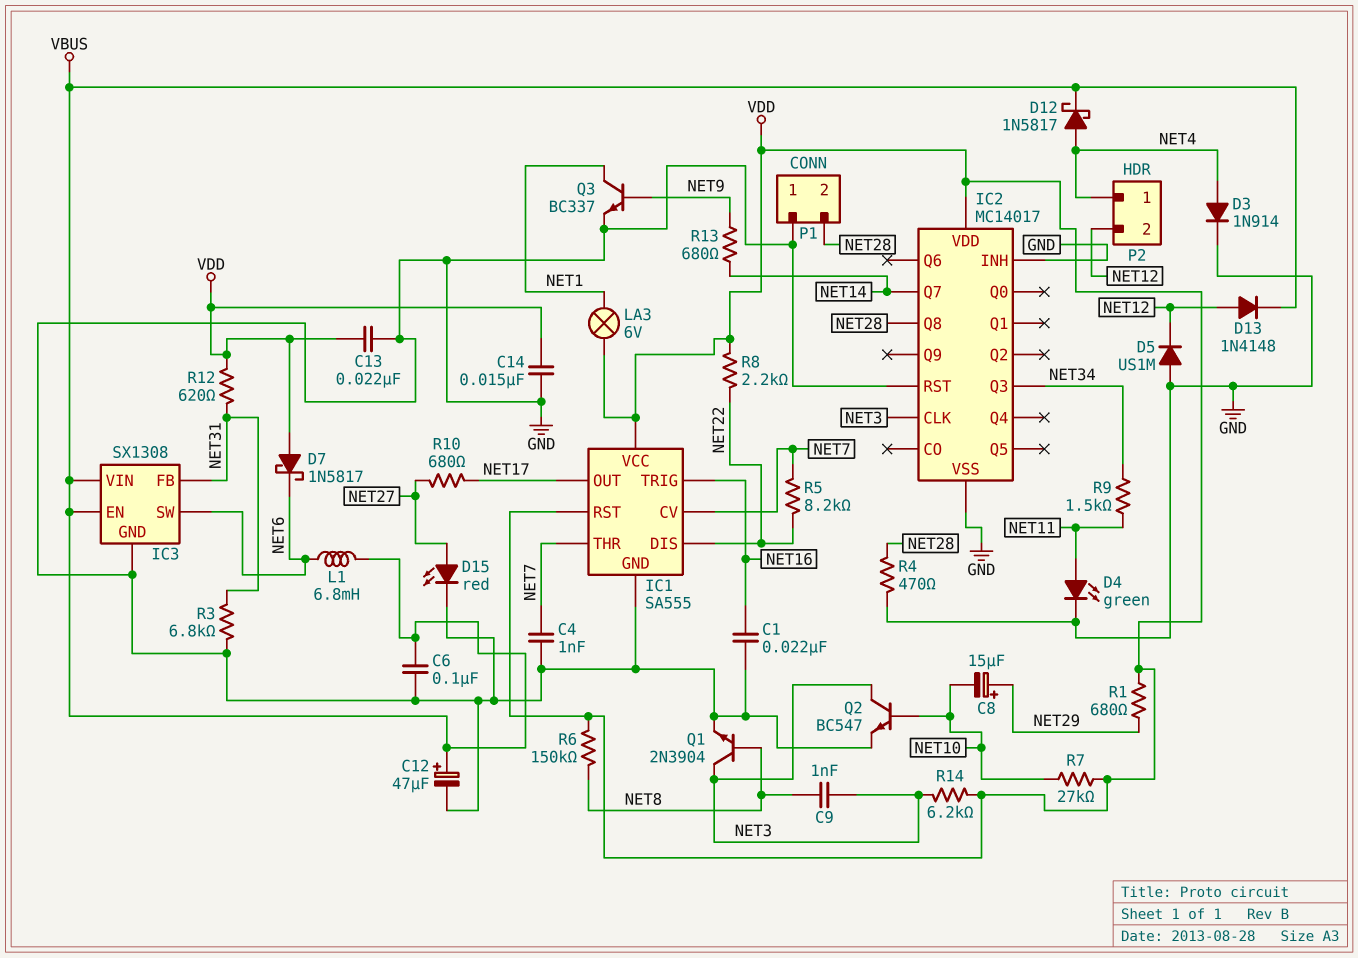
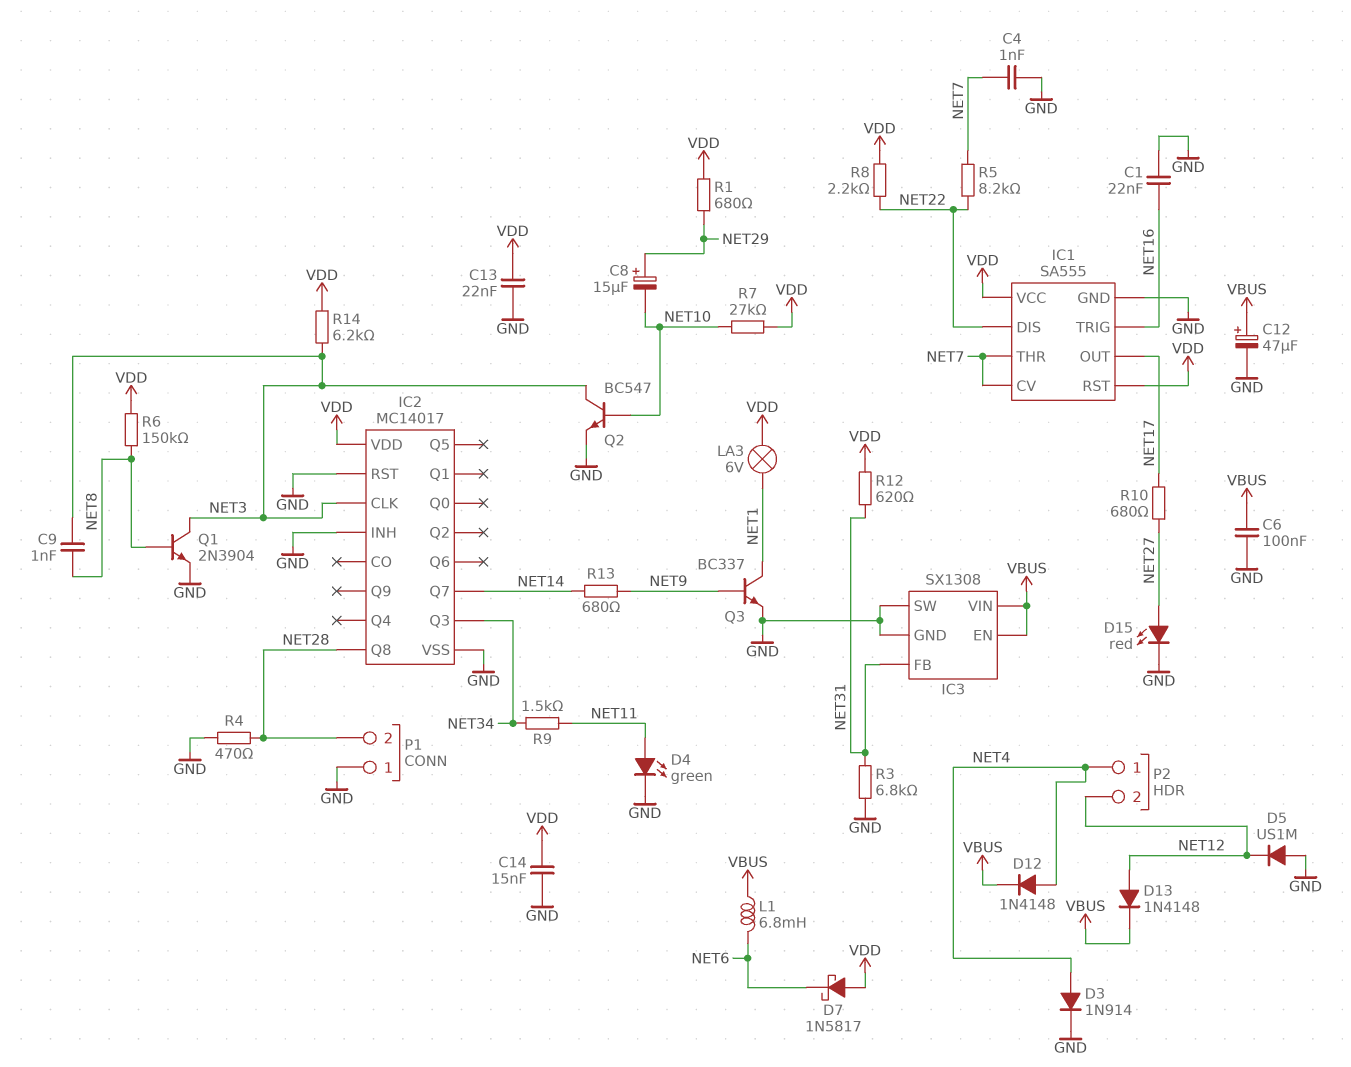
D12: schottky 1N5817 (A NET4, K VBUS) -> diode 1N4148 (A NET4, K VBUS)
IC3 pin SW: NET6 -> GND

